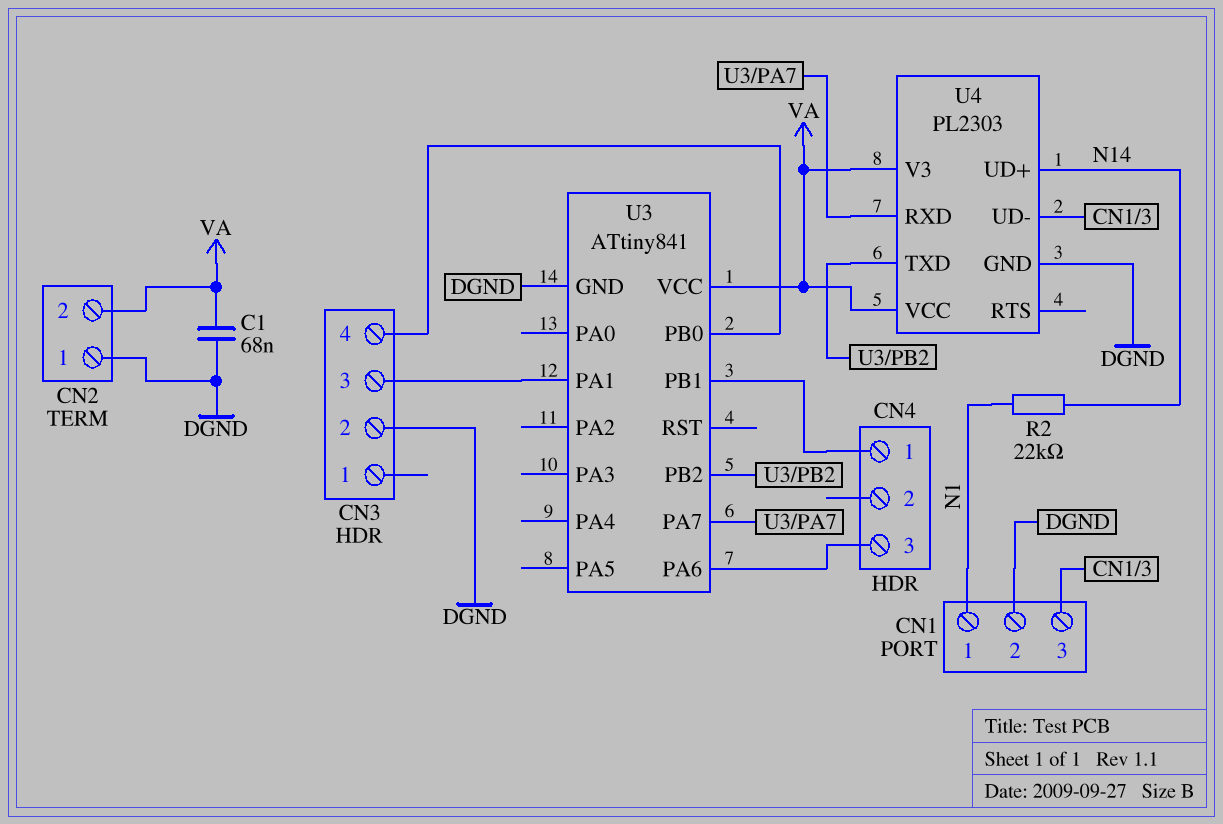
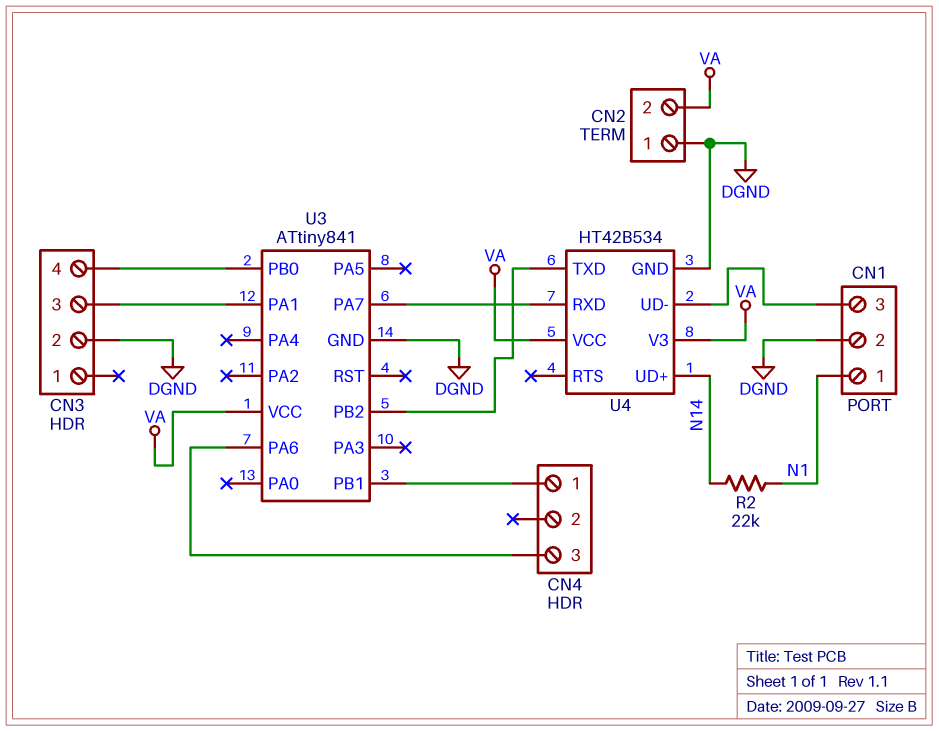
C1: 68nF (DGND, VA) -> none
U4: PL2303 -> HT42B534

